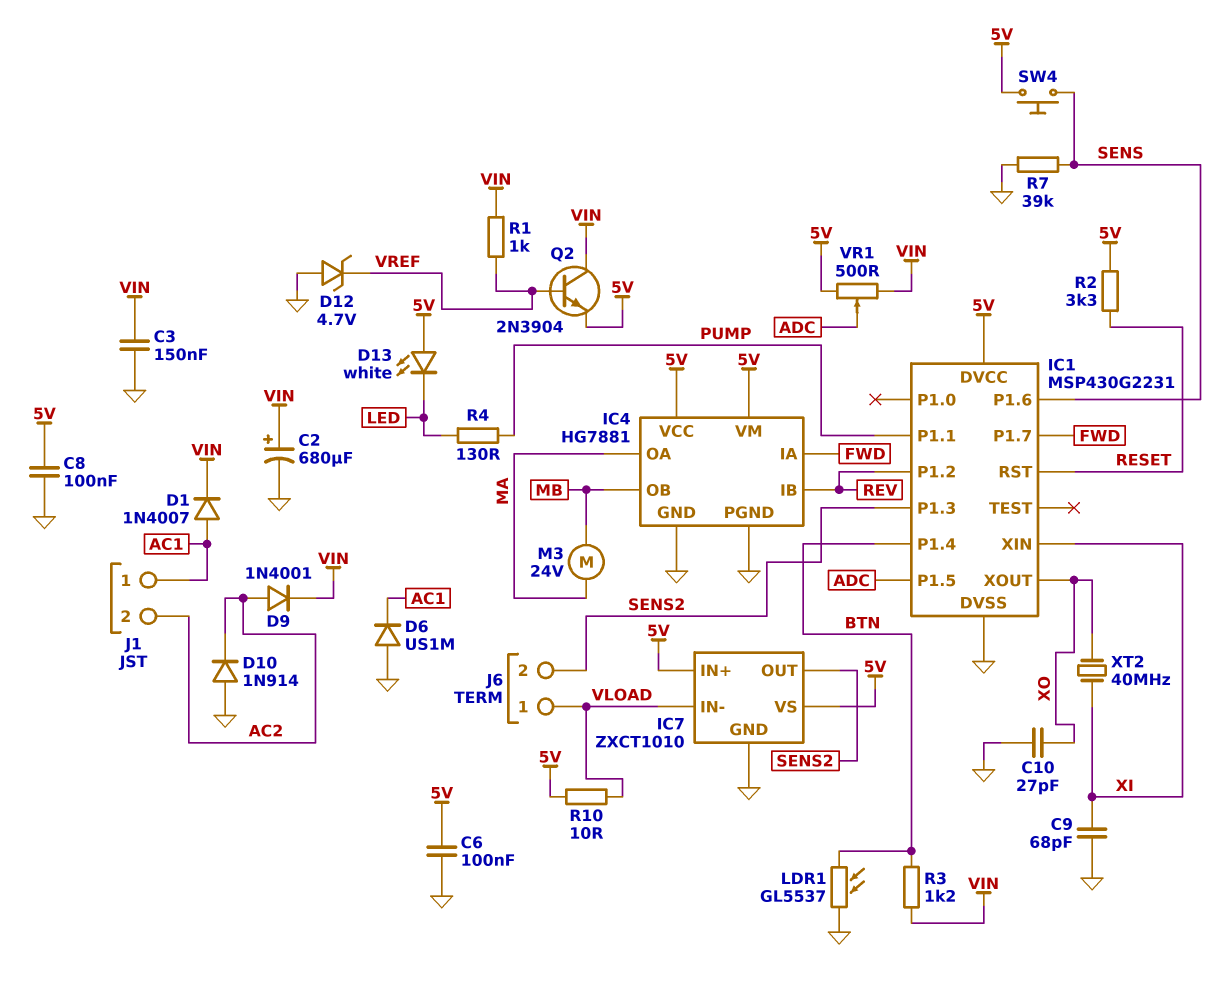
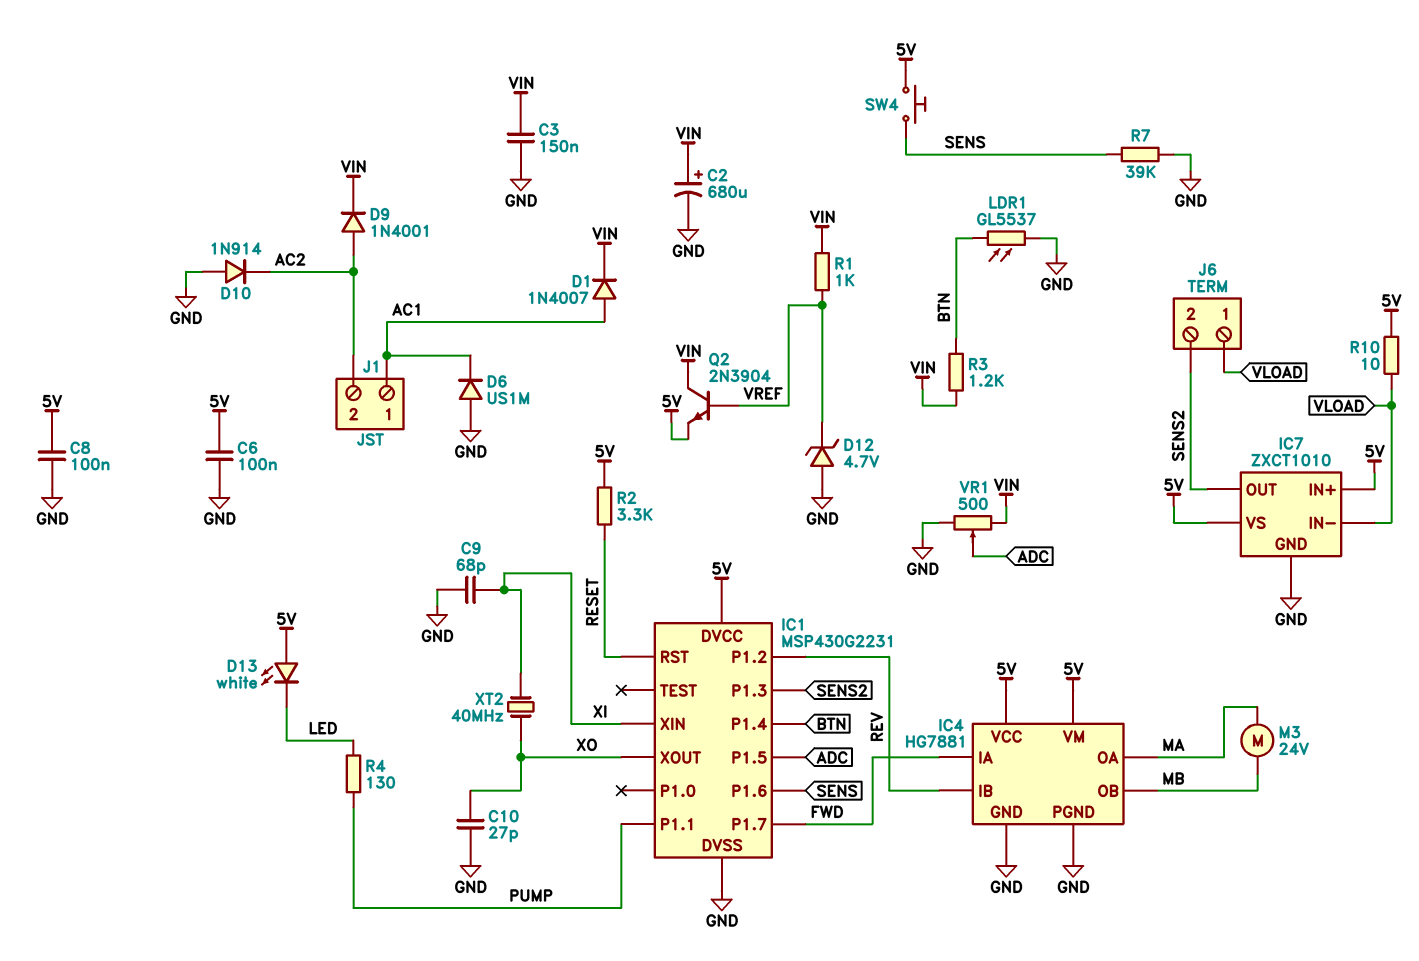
VR1: 500 (5V, VIN, wiper ADC) -> 500 (GND, VIN, wiper ADC)

